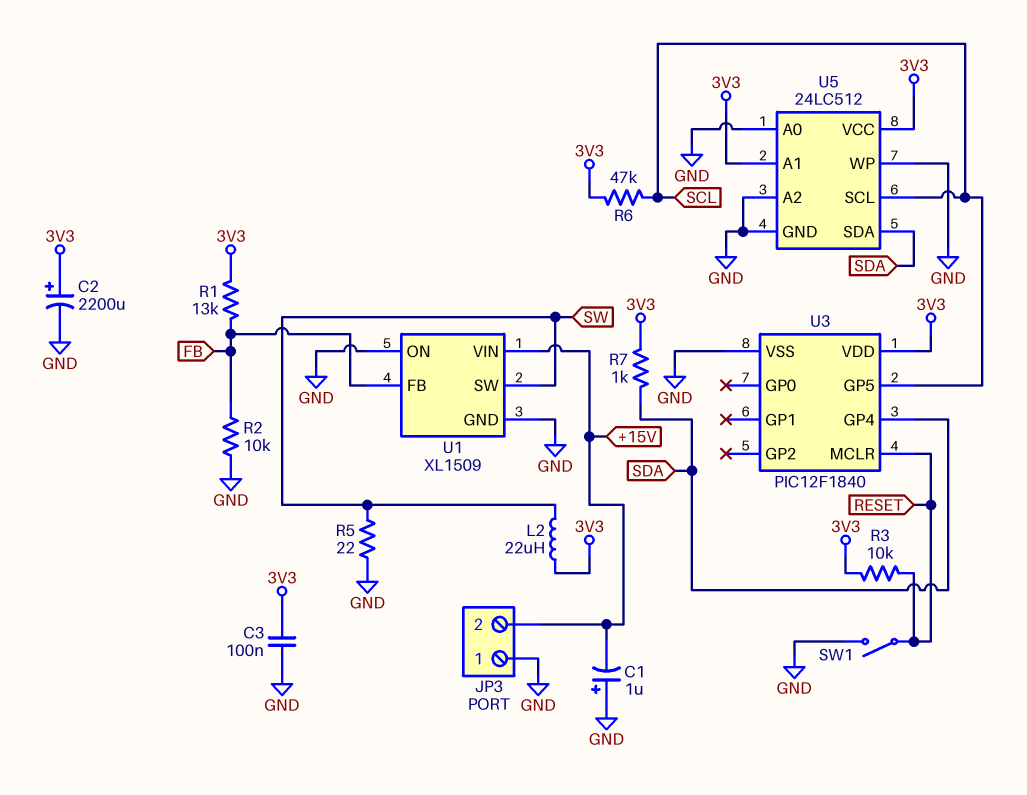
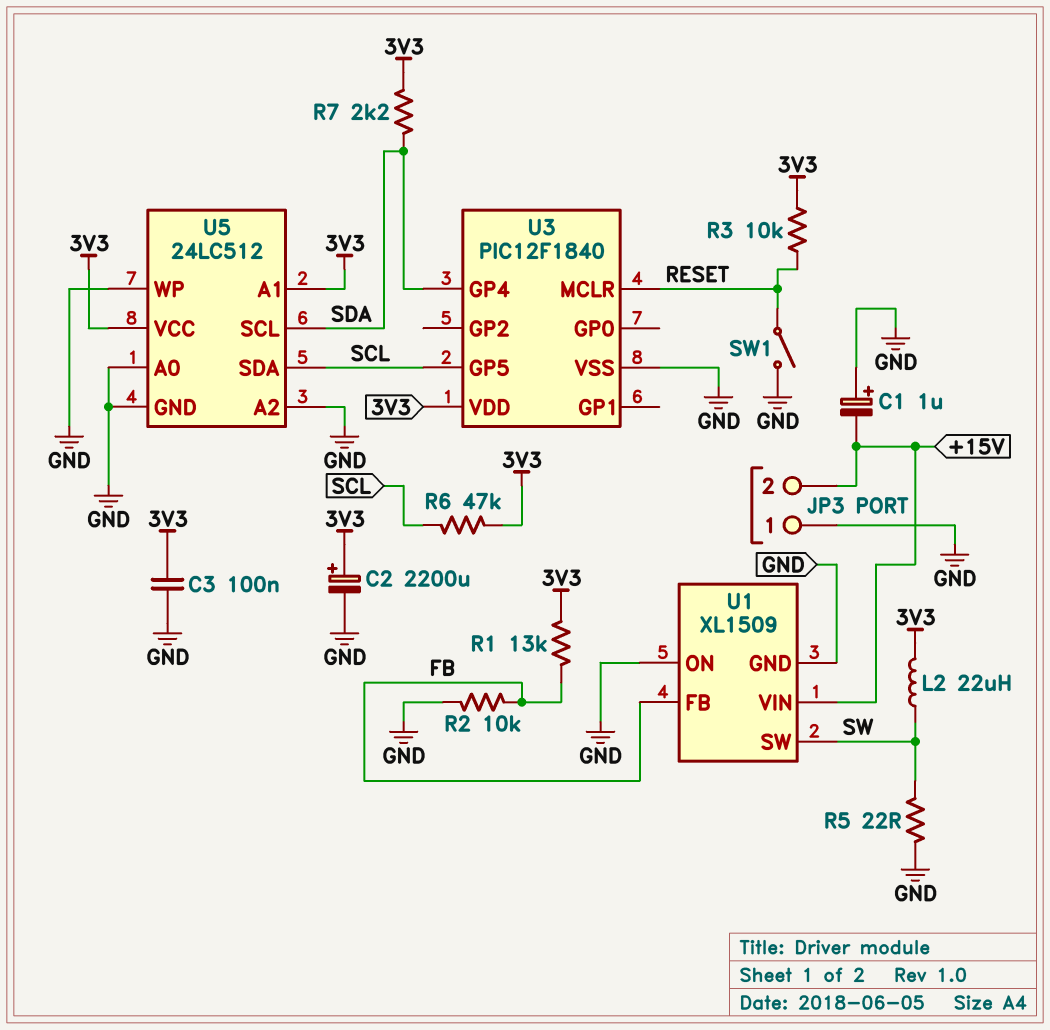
R7: 1k (3V3, SDA) -> 2.2k (3V3, SDA)
U5 pin SCL: SCL -> SDA
U5 pin SDA: SDA -> SCL

